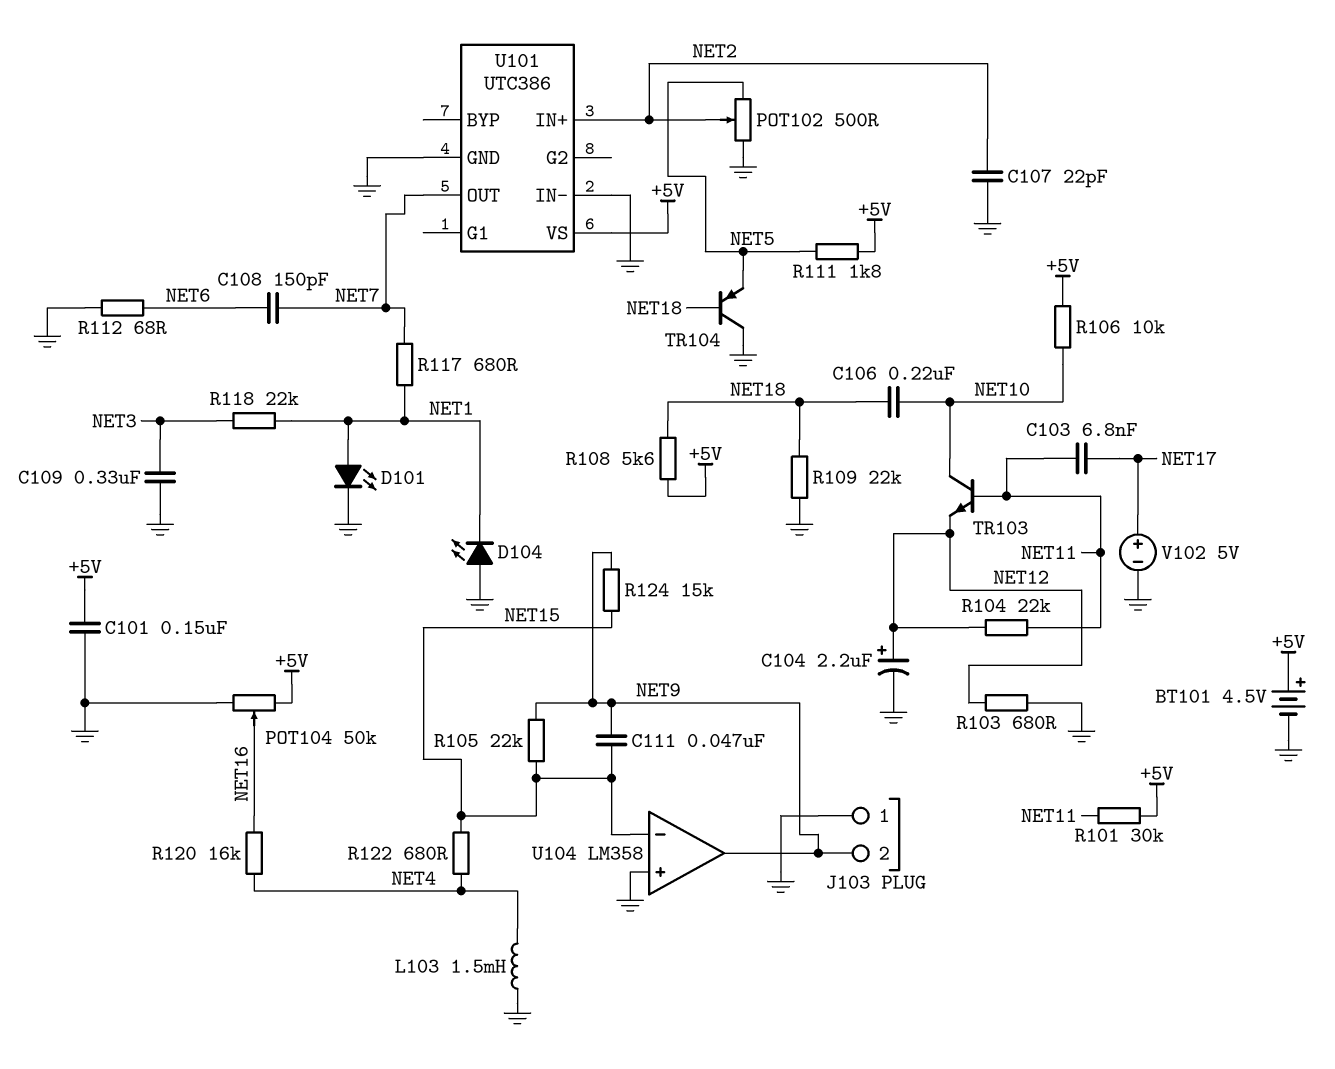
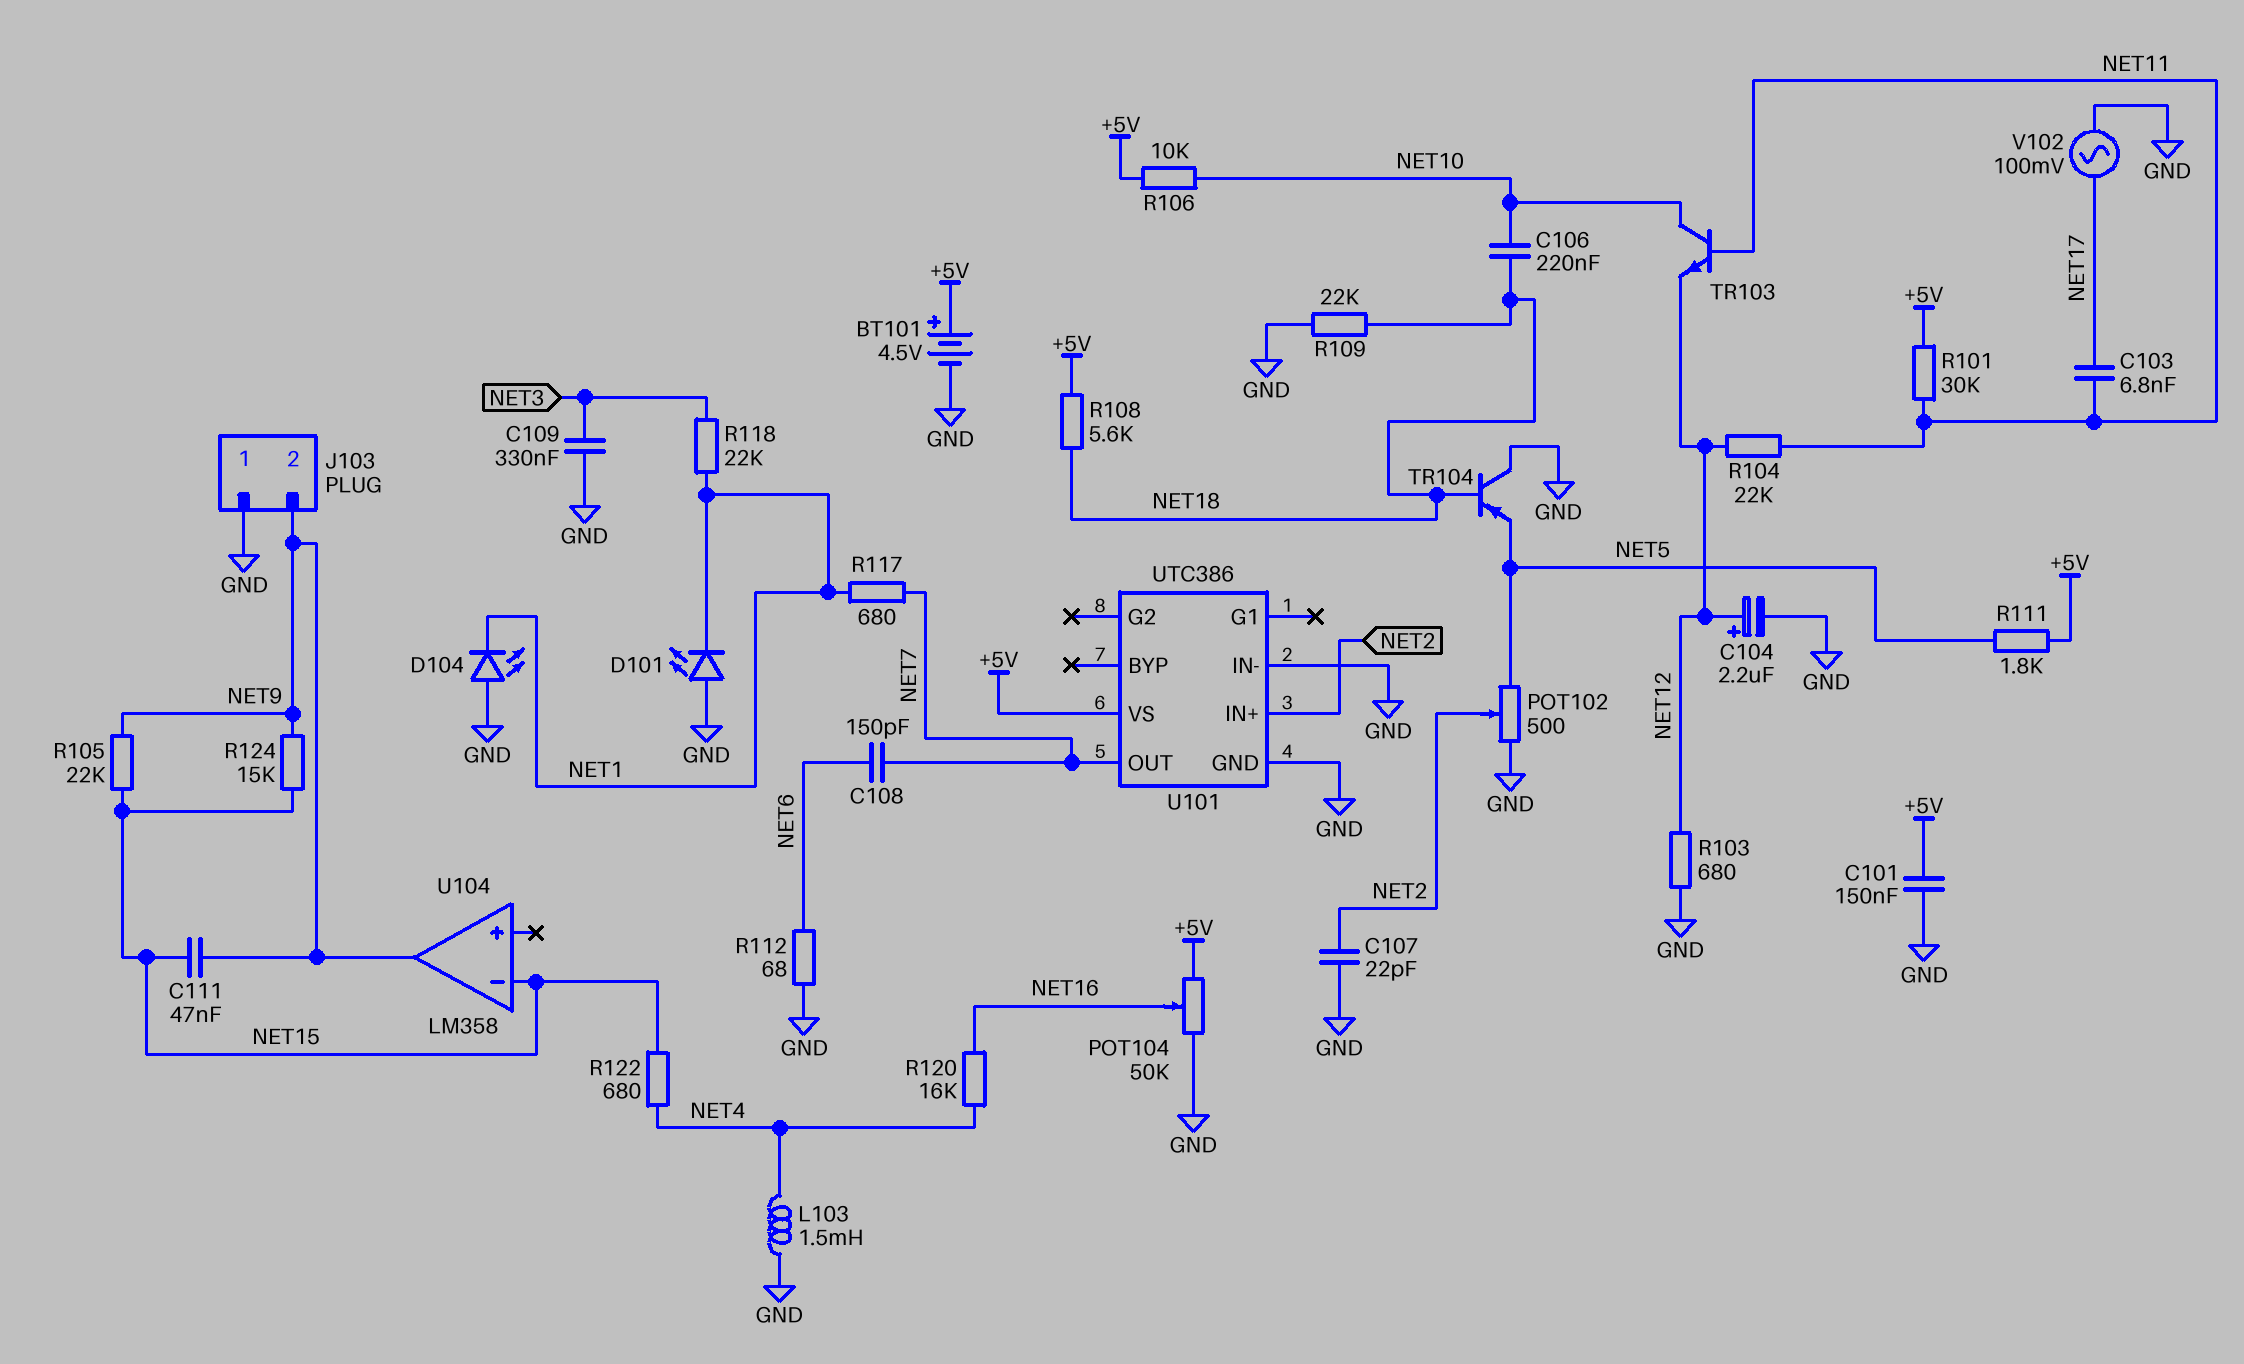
D101: LED (A NET1, K GND) -> LED (A GND, K NET1)
U104 pin in+: GND -> none
V102: 5V (plus NET17, minus GND) -> AC 100mV (GND, NET17)

